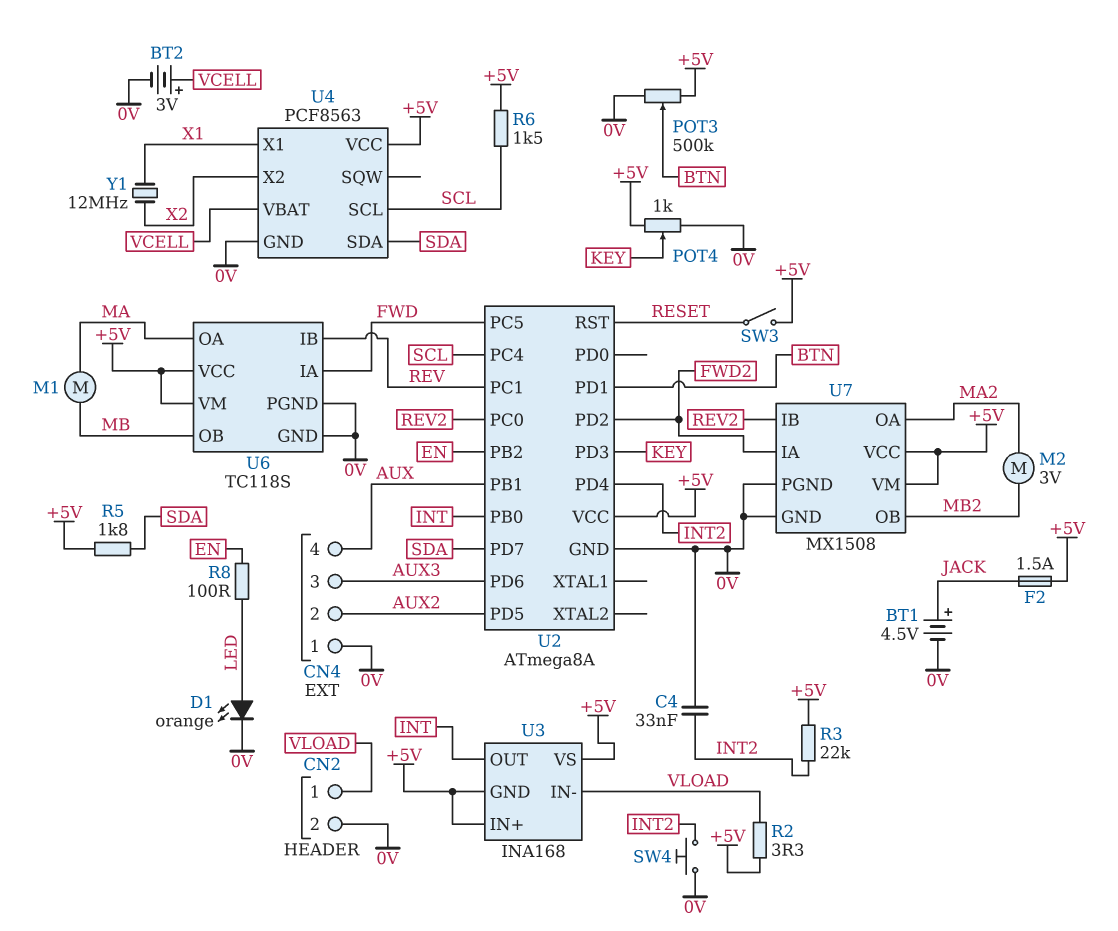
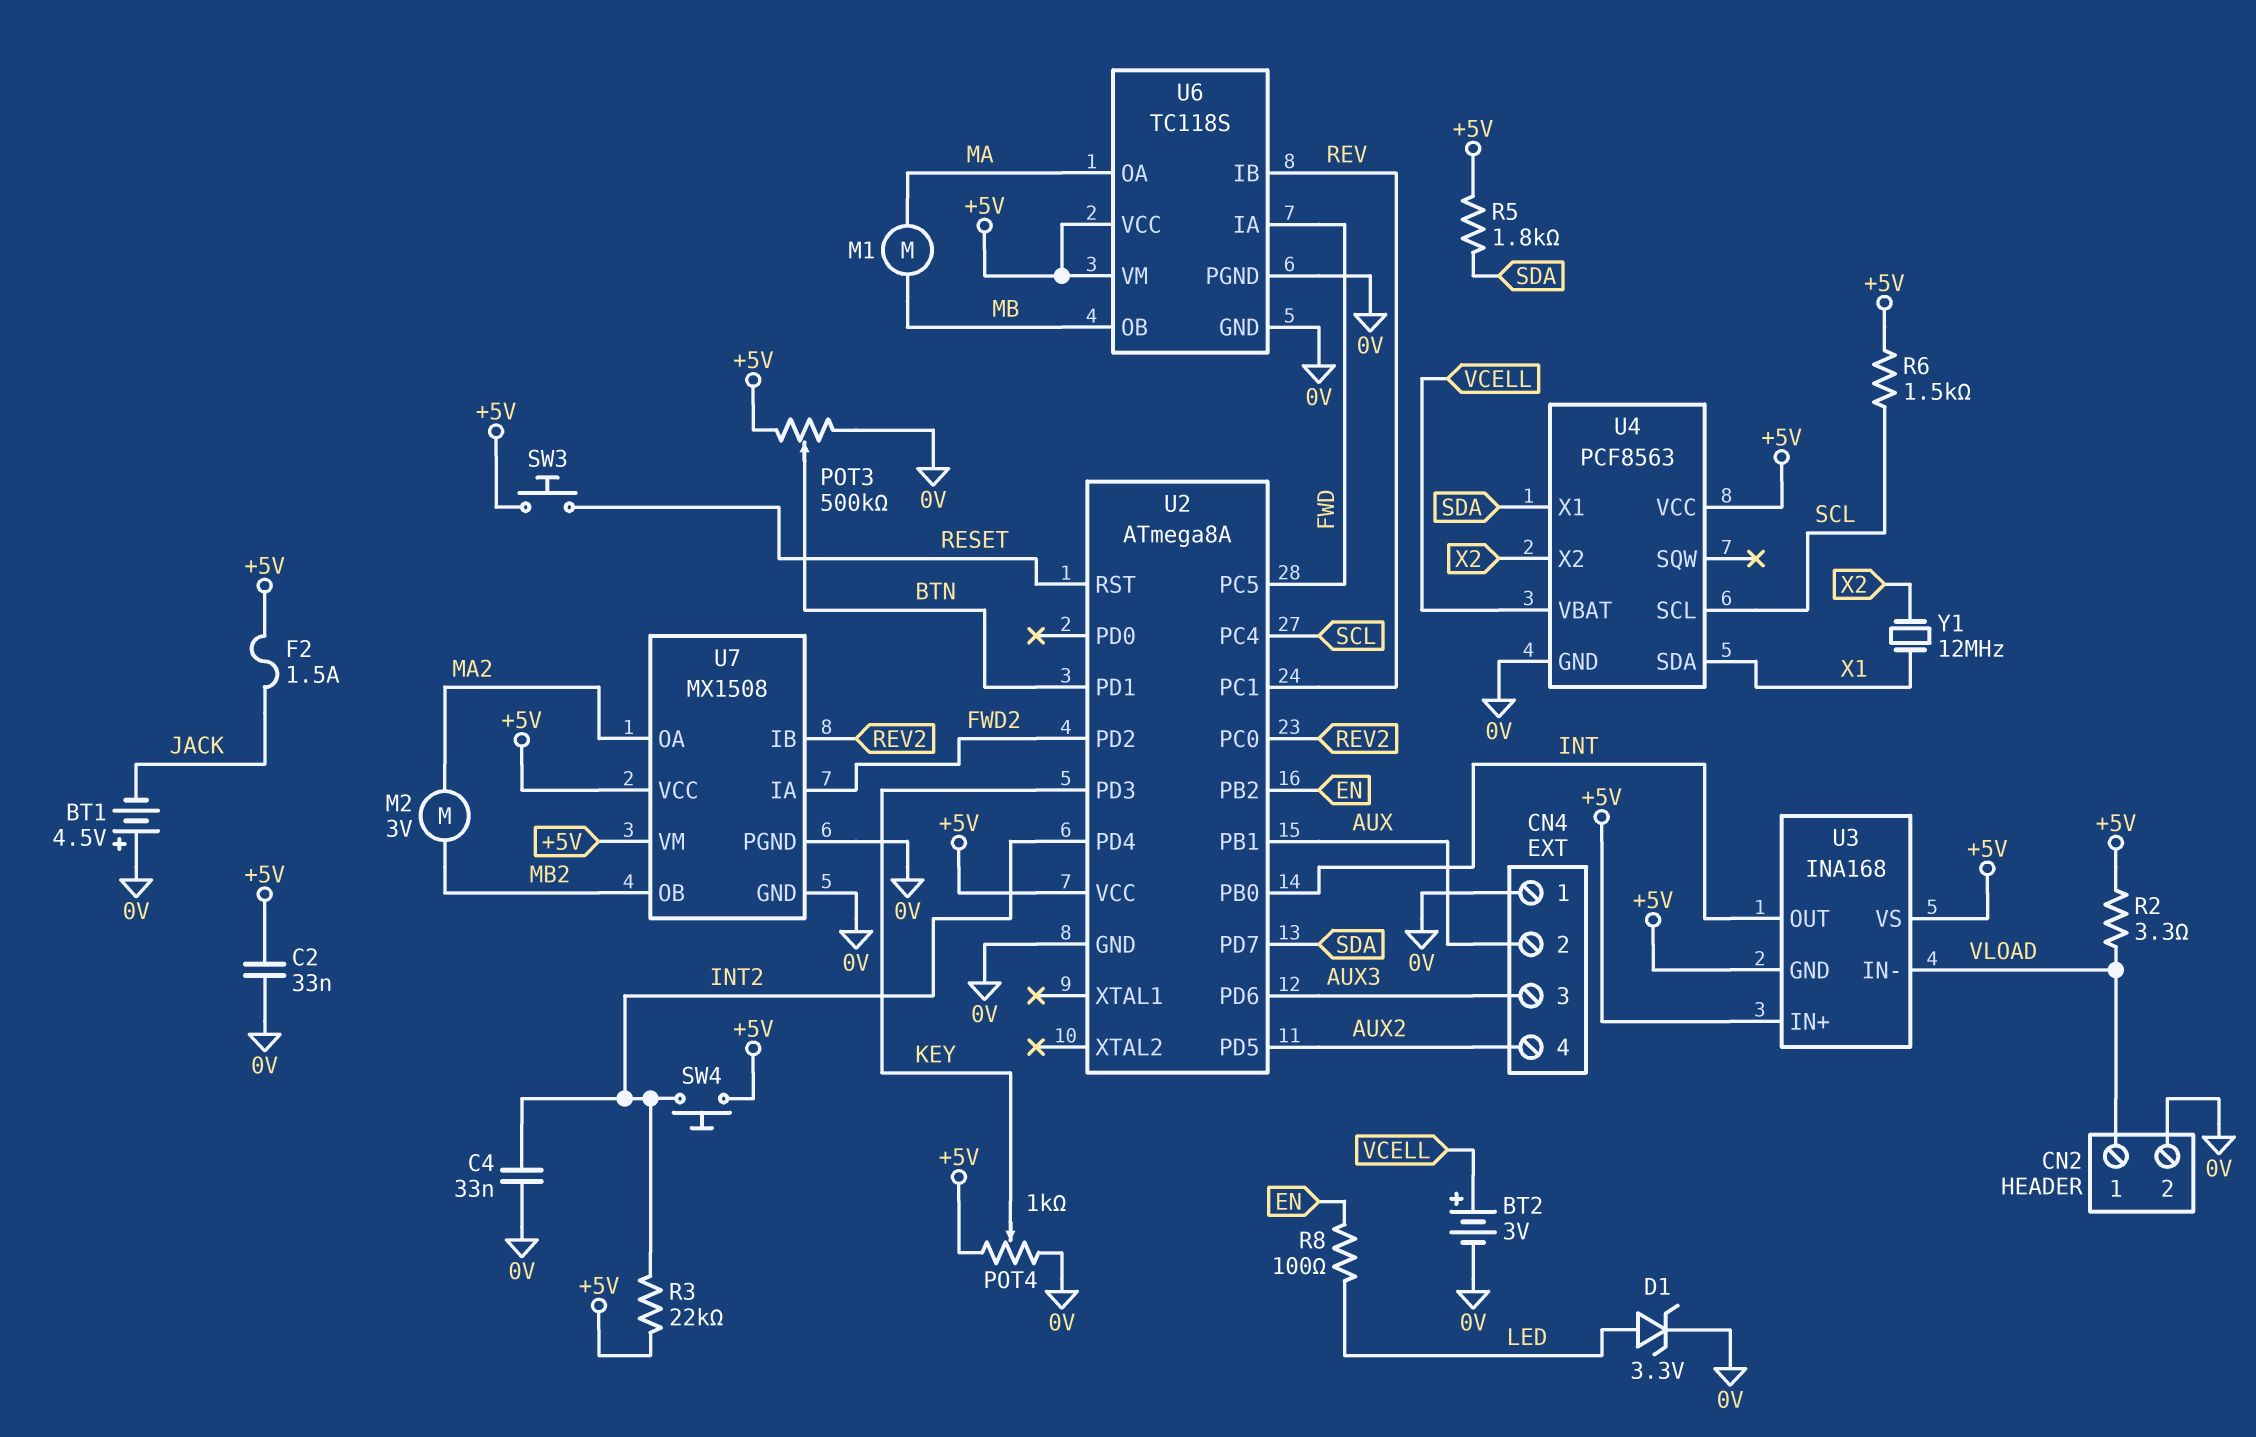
BT1: 4.5V (plus JACK, minus 0V) -> 4.5V (plus 0V, minus JACK)
C2: none -> 33nF (+5V, 0V)
CN4 pin 2: AUX2 -> AUX
CN4 pin 4: AUX -> AUX2
D1: LED orange (A LED, K 0V) -> zener 3.3V (A LED, K 0V)
SW3: switch (+5V, RESET) -> button (+5V, RESET)
SW4: button (0V, INT2) -> button (+5V, INT2)
U4 pin SDA: SDA -> X1
U4 pin X1: X1 -> SDA

